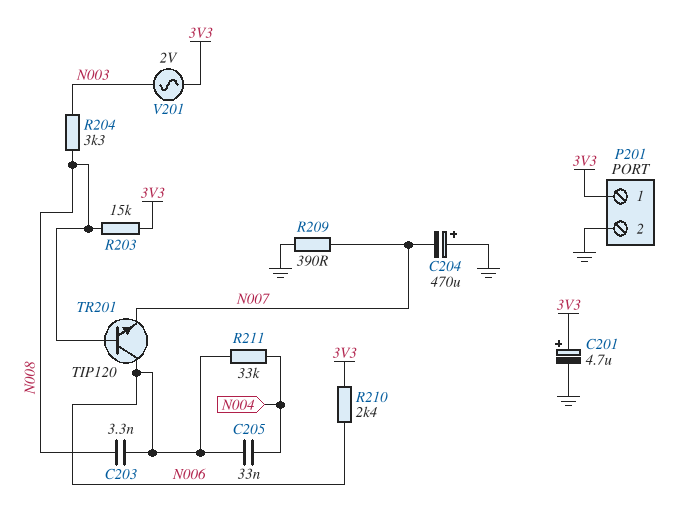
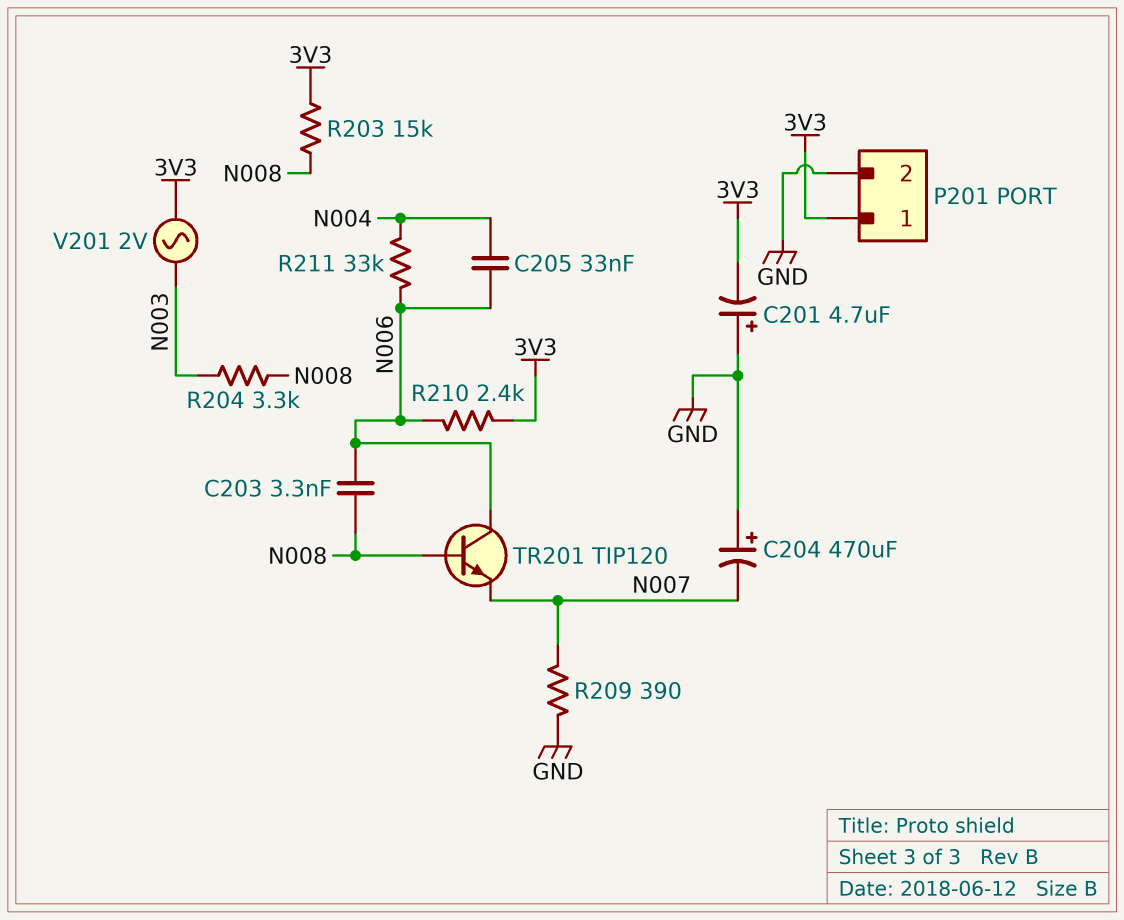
C201: 4.7uF (plus 3V3, minus GND) -> 4.7uF (plus GND, minus 3V3)

